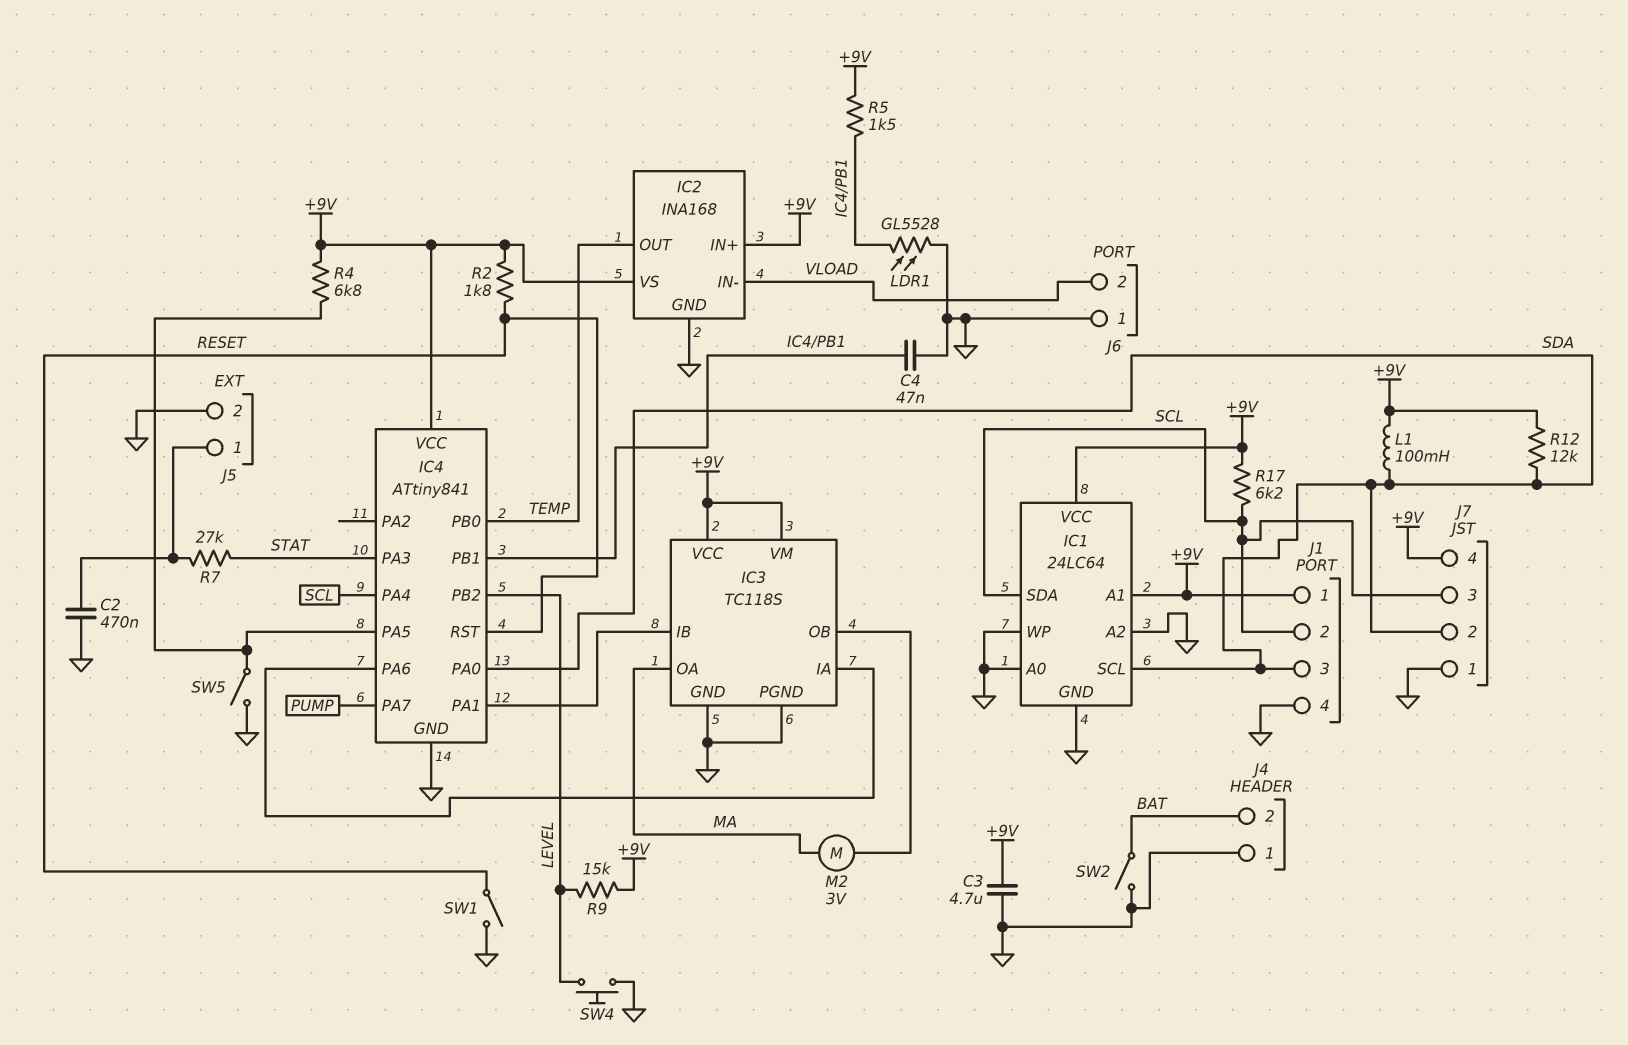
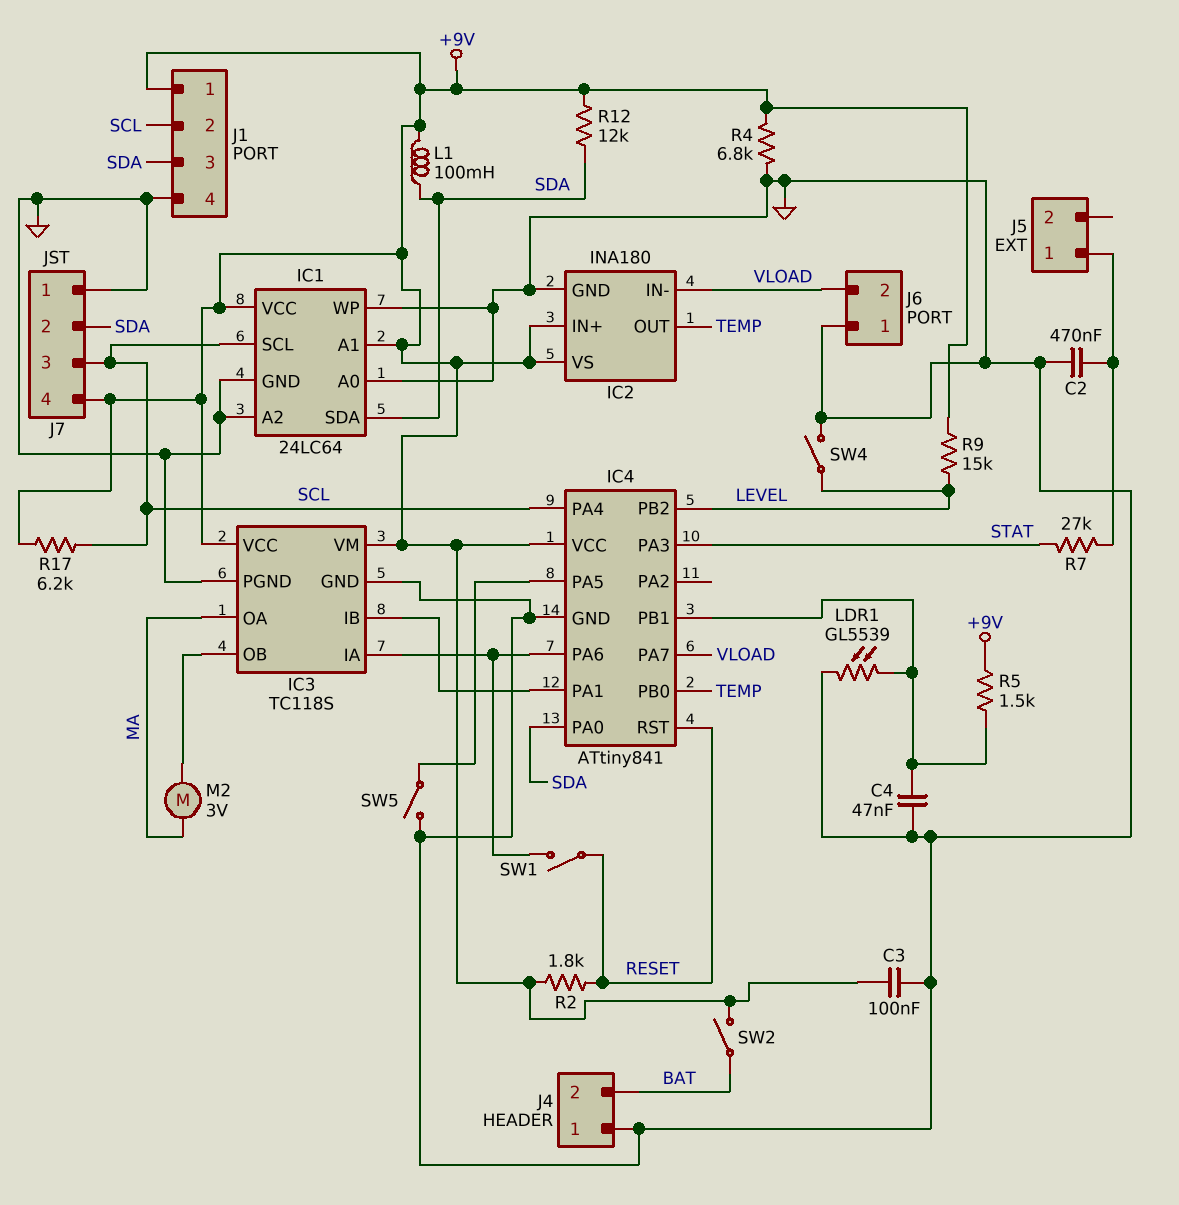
C3: 4.7uF (+9V, GND) -> 100nF (+9V, GND)
IC1 pin SCL: SDA -> SCL
IC1 pin SDA: SCL -> SDA
IC2: INA168 -> INA180
IC4 pin PA7: PUMP -> VLOAD
J5 pin 2: GND -> none
LDR1: GL5528 (GND, IC4/PB1) -> GL5539 (GND, IC4/PB1)
R4: 6.8k (+9V, IC4/PA5) -> 6.8k (+9V, GND)
SW1: switch (GND, RESET) -> switch (IC3/IA, RESET)
SW2: switch (BAT, GND) -> switch (+9V, BAT)
SW4: button (GND, LEVEL) -> switch (GND, LEVEL)

